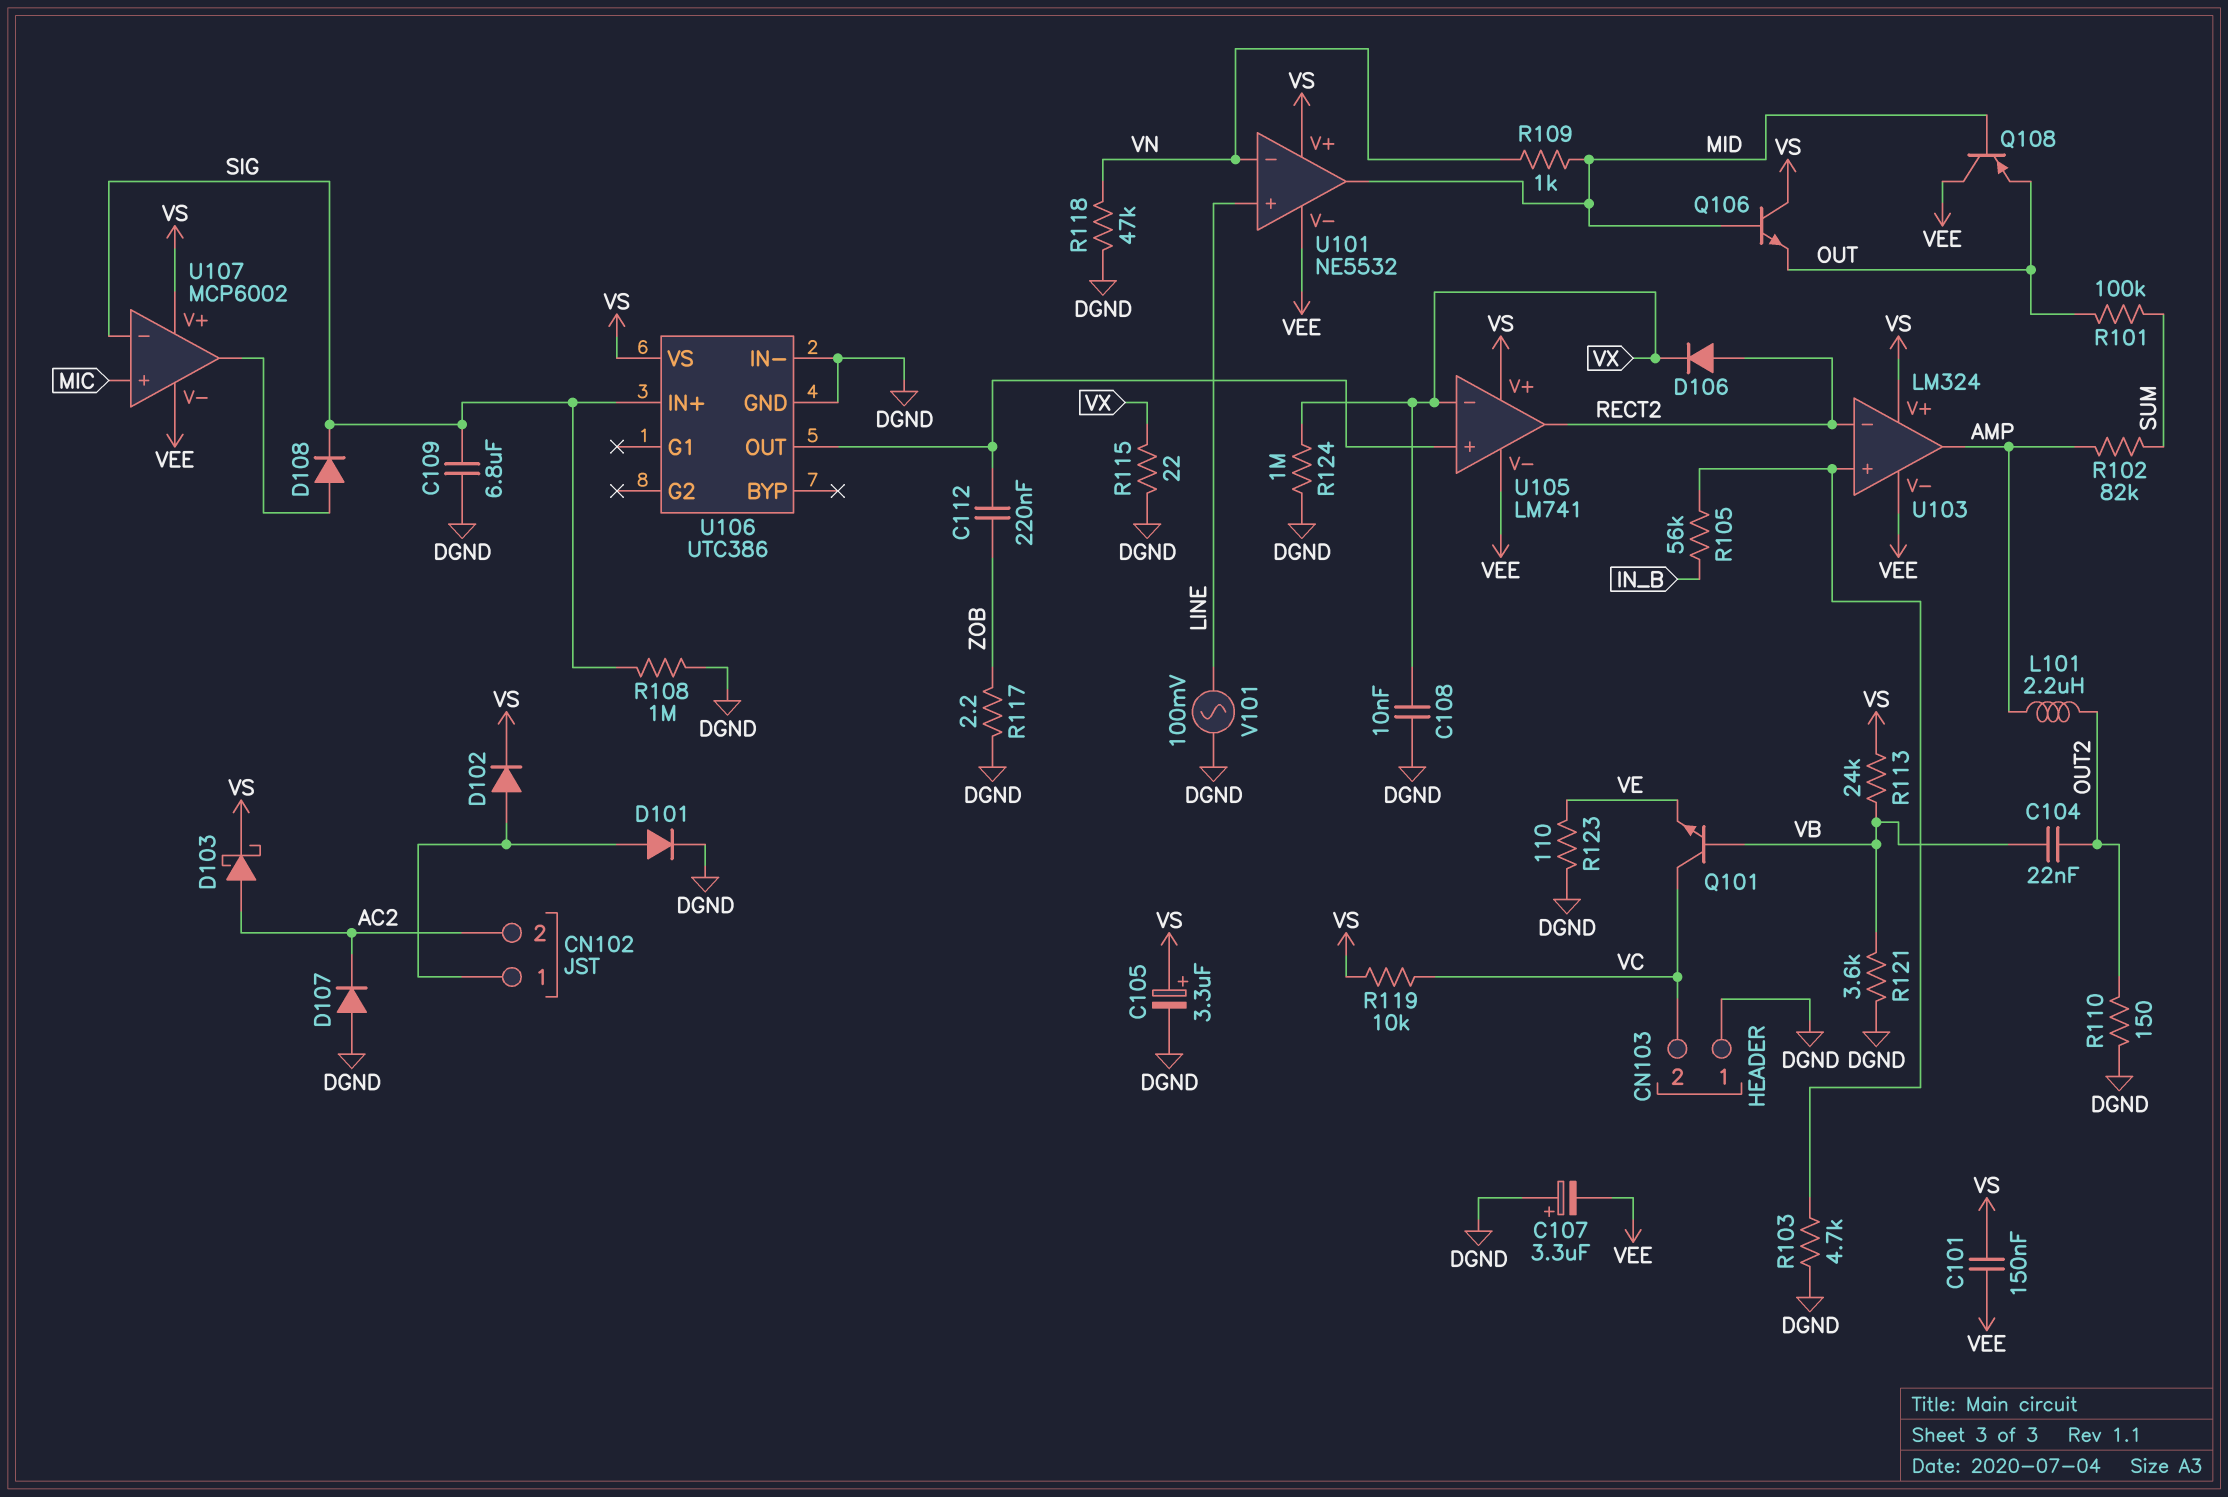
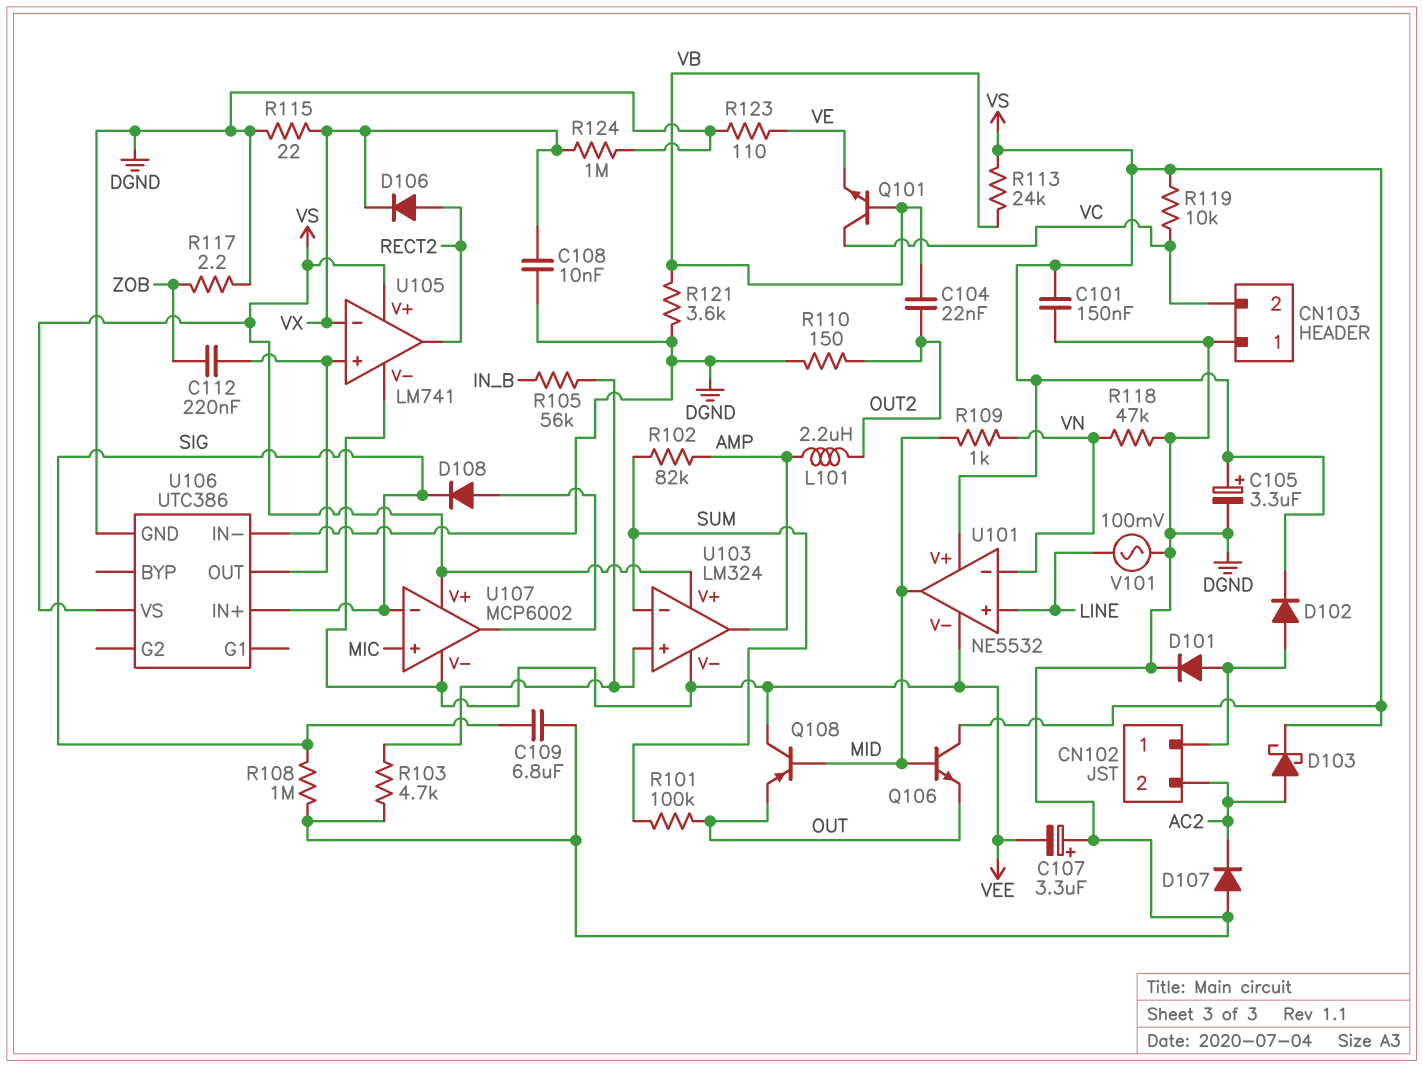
C101: 150nF (VEE, VS) -> 150nF (DGND, VS)
U103 pin in-: RECT2 -> SUM

